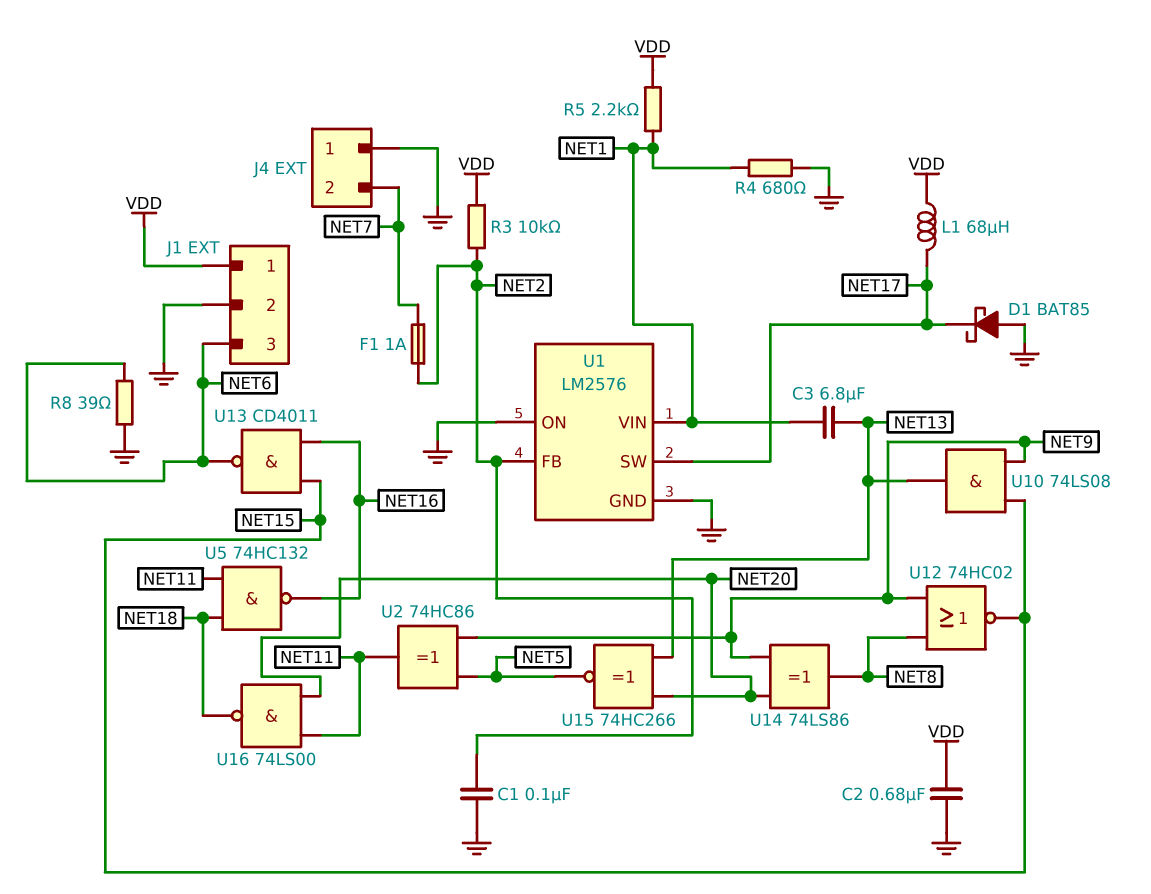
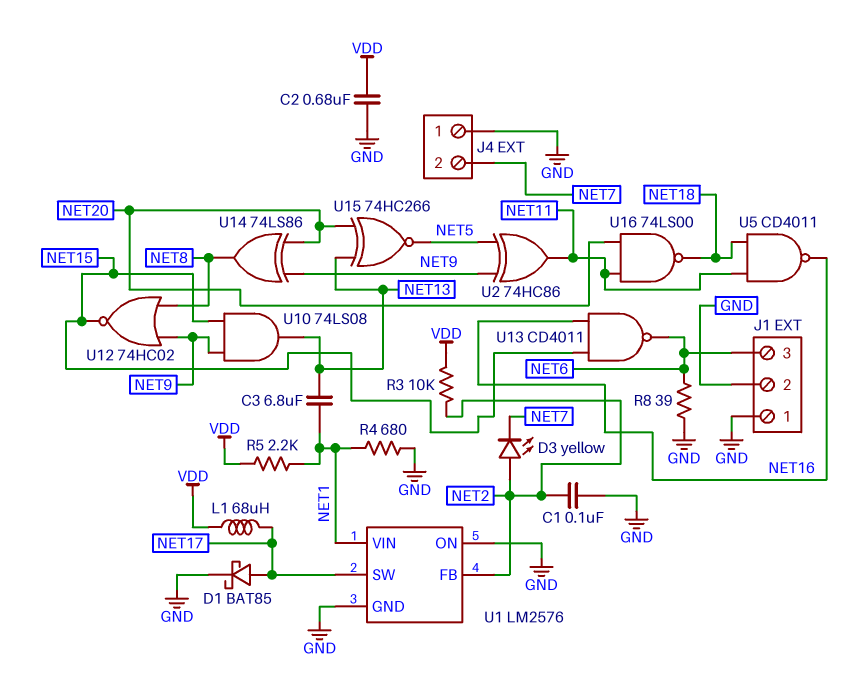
D1: schottky BAT85 (A GND, K NET17) -> schottky BAT85 (A NET17, K GND)
D3: none -> LED yellow (A NET2, K NET7)
F1: 1A (NET2, NET7) -> none
J1 pin 1: VDD -> GND
U5: NAND 74HC132 (in NET11, in NET18, out NET16) -> NAND CD4011 (in NET11, in NET18, out NET16)

